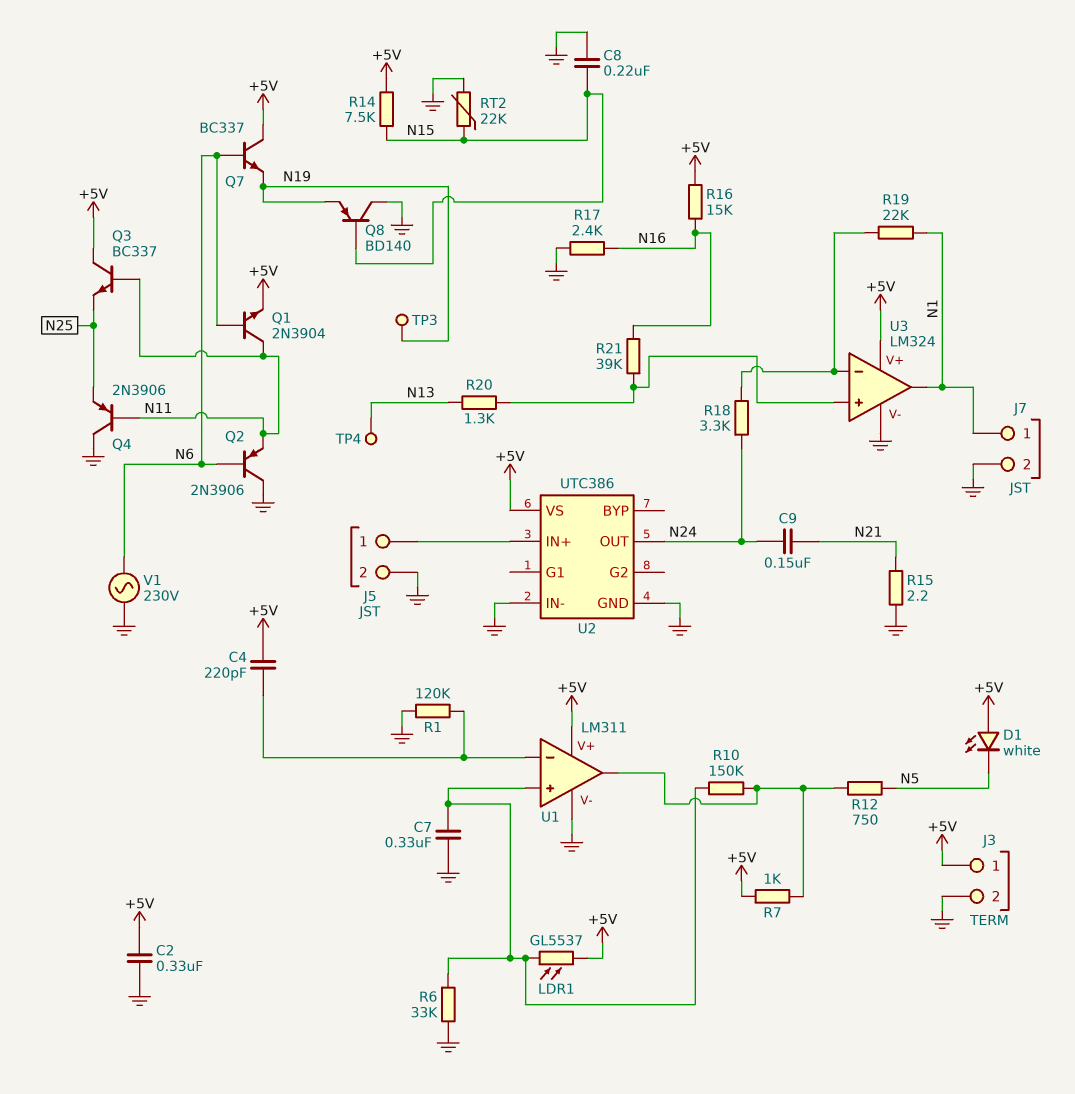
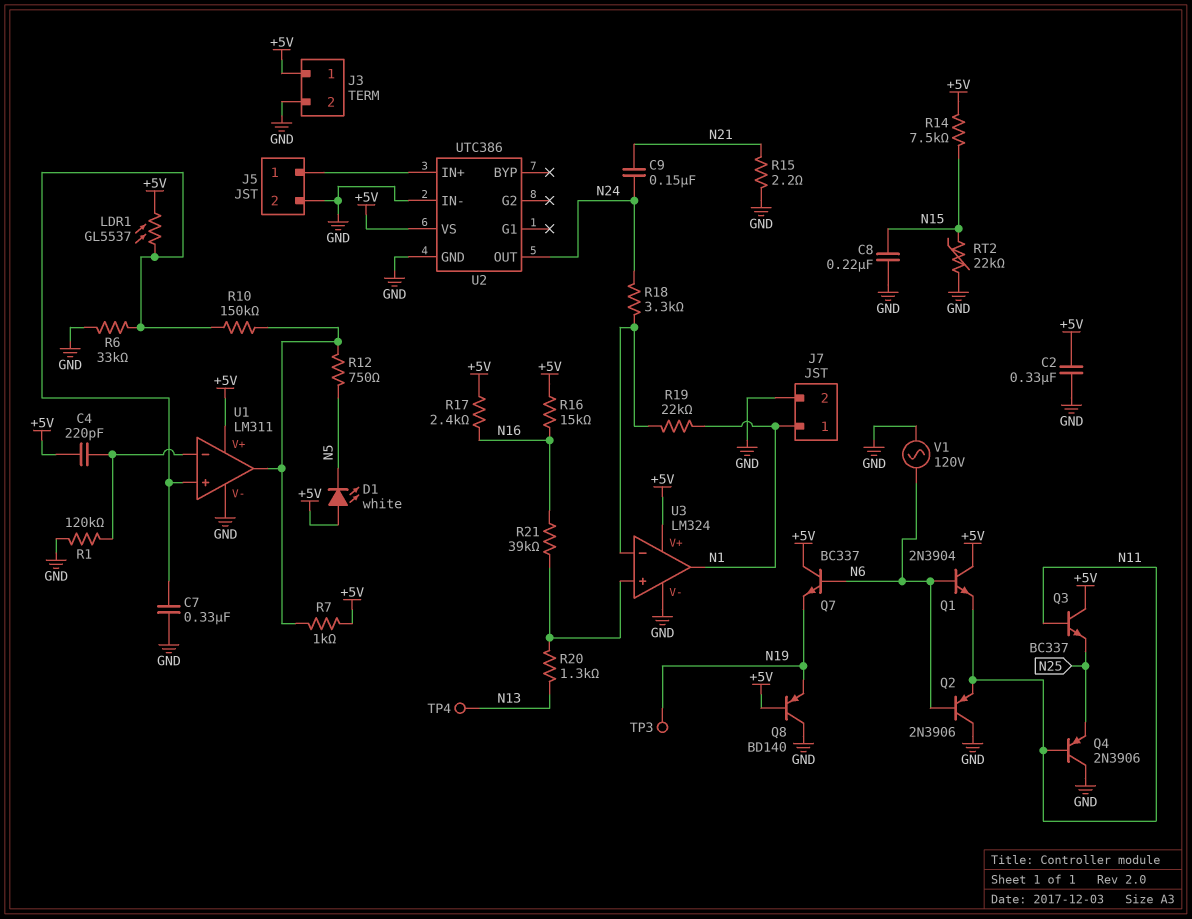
Q1: NPN 2N3904 (B N6, C N11, E +5V) -> NPN 2N3904 (B N6, C +5V, E N11)
Q8: PNP BD140 (B N15, C GND, E N19) -> PNP BD140 (B +5V, C GND, E N19)
R17: 2.4k (GND, N16) -> 2.4k (+5V, N16)
V1: AC 230V (GND, N6) -> AC 120V (GND, N6)

